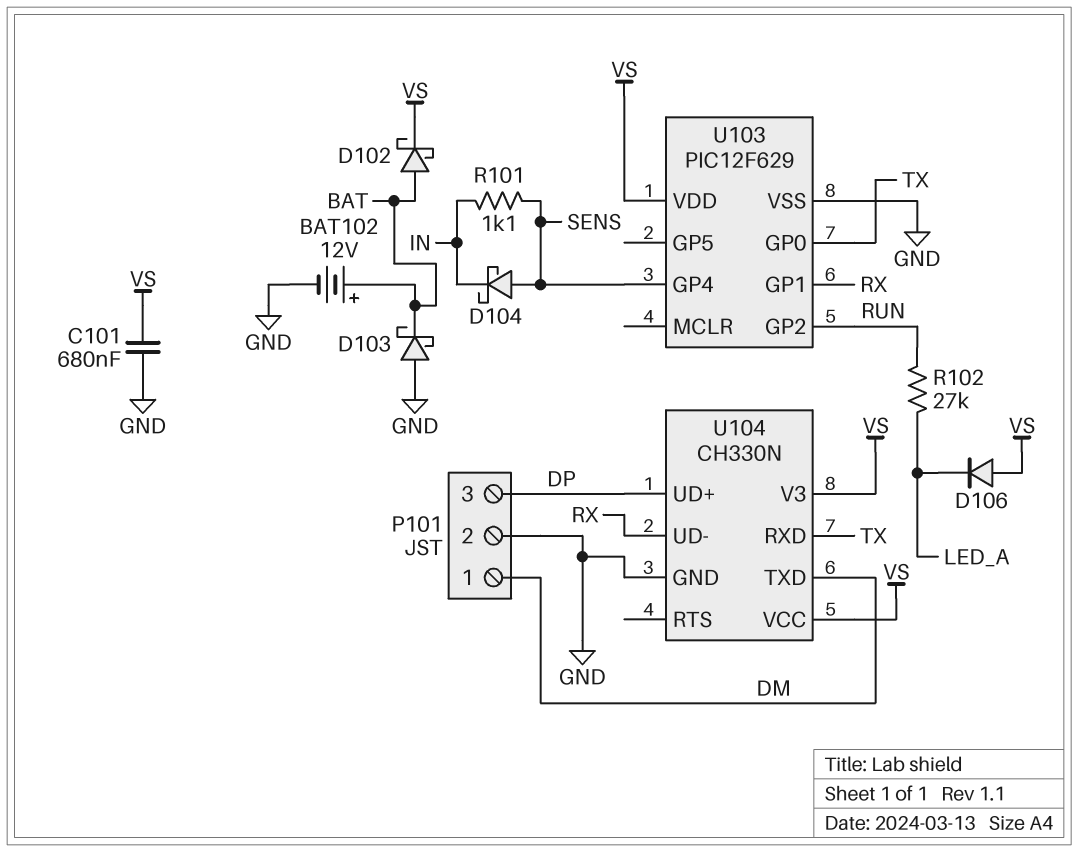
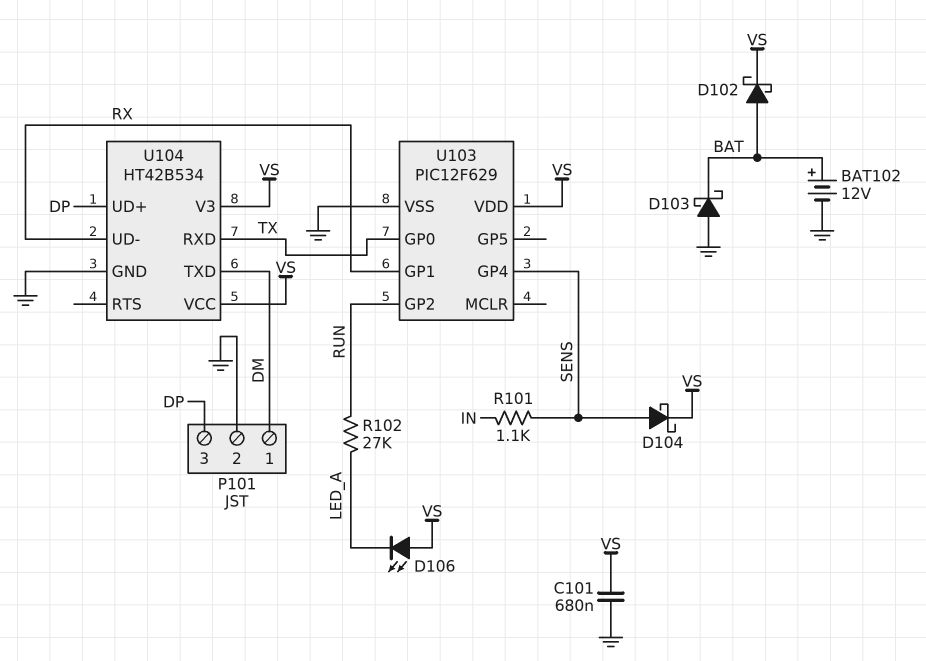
D104: schottky (A SENS, K IN) -> schottky (A SENS, K VS)
D106: diode (A VS, K LED_A) -> LED (A VS, K LED_A)
U104: CH330N -> HT42B534

